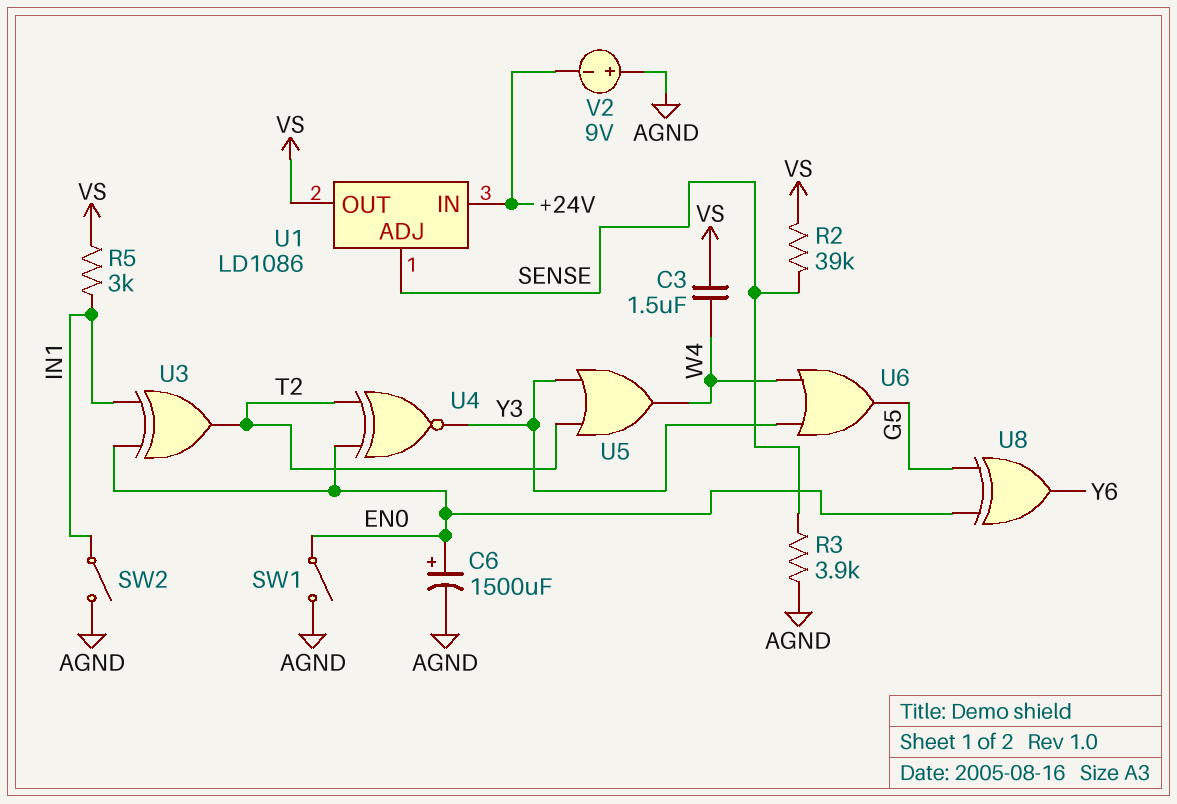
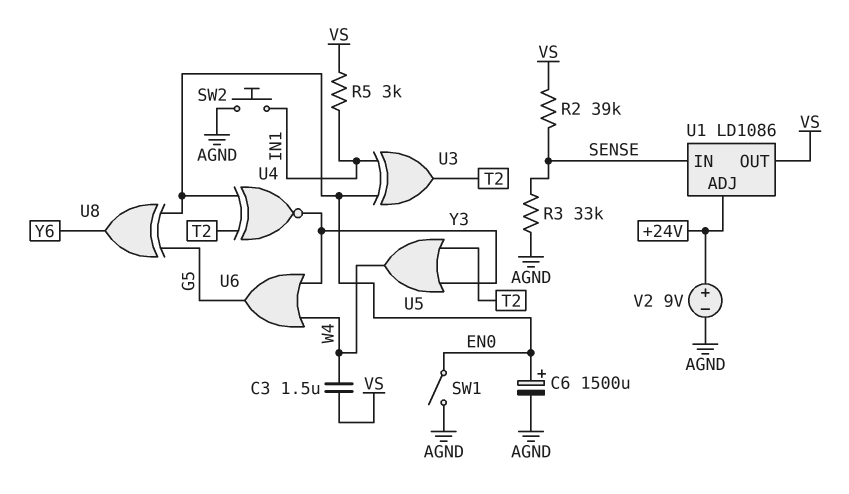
R3: 3.9k (AGND, SENSE) -> 33k (AGND, SENSE)
SW2: switch (AGND, IN1) -> button (AGND, IN1)
U1 pin ADJ: SENSE -> +24V
U1 pin IN: +24V -> SENSE
V2: 9V (plus AGND, minus +24V) -> 9V (plus +24V, minus AGND)

